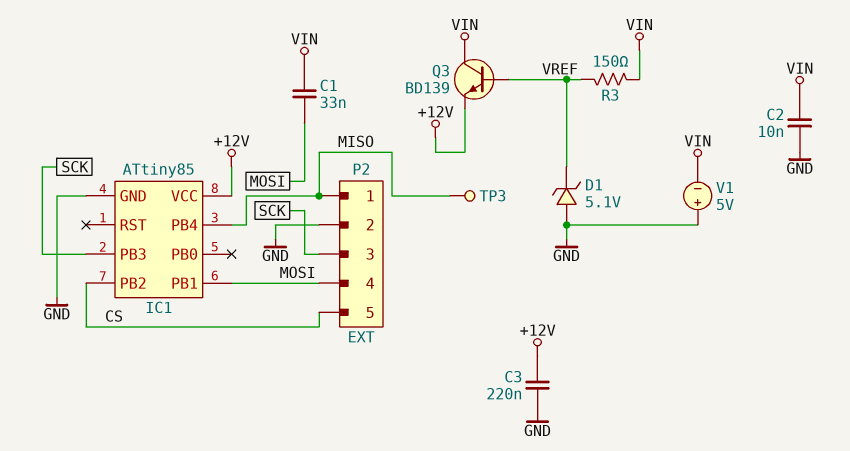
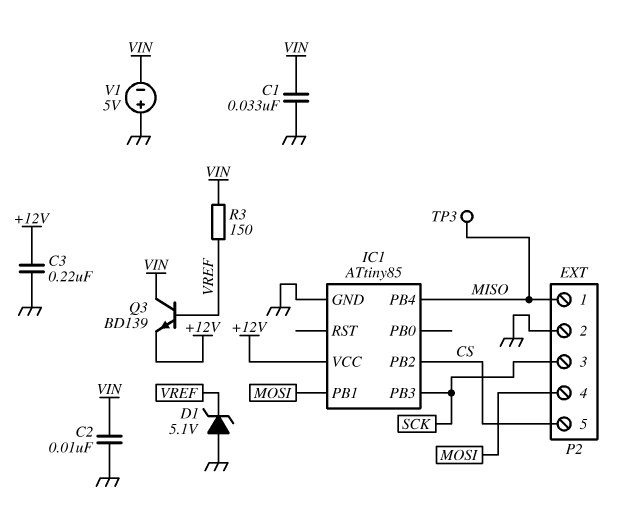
C1: 33nF (MOSI, VIN) -> 33nF (GND, VIN)

